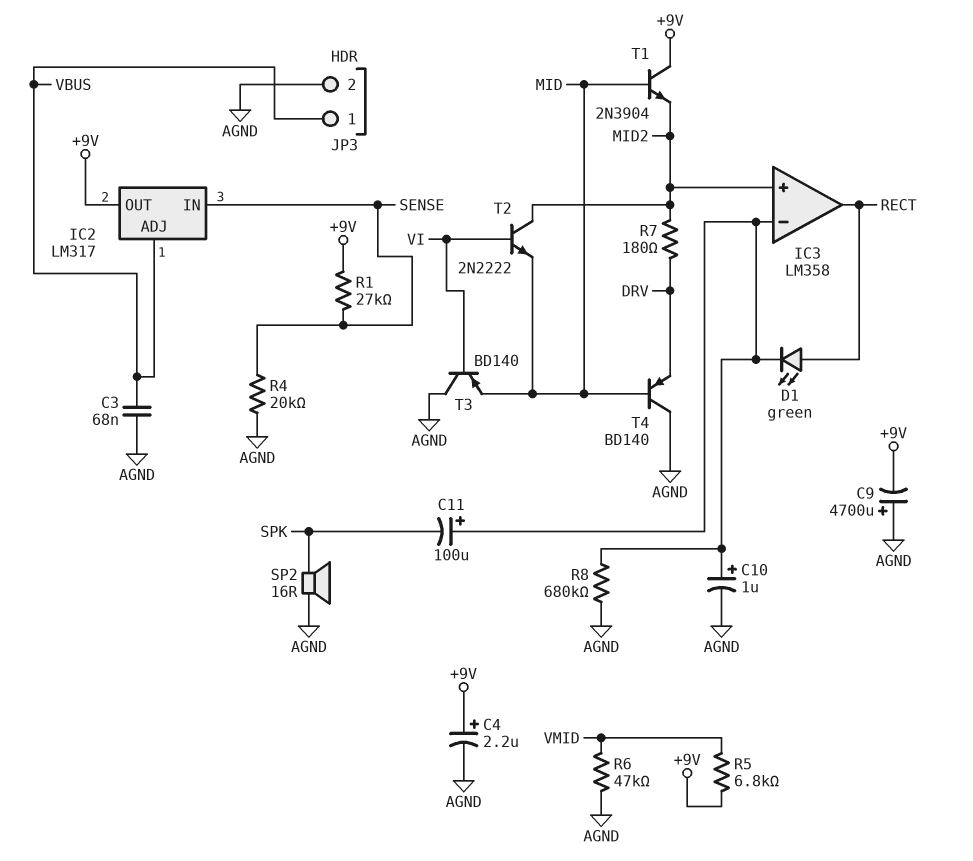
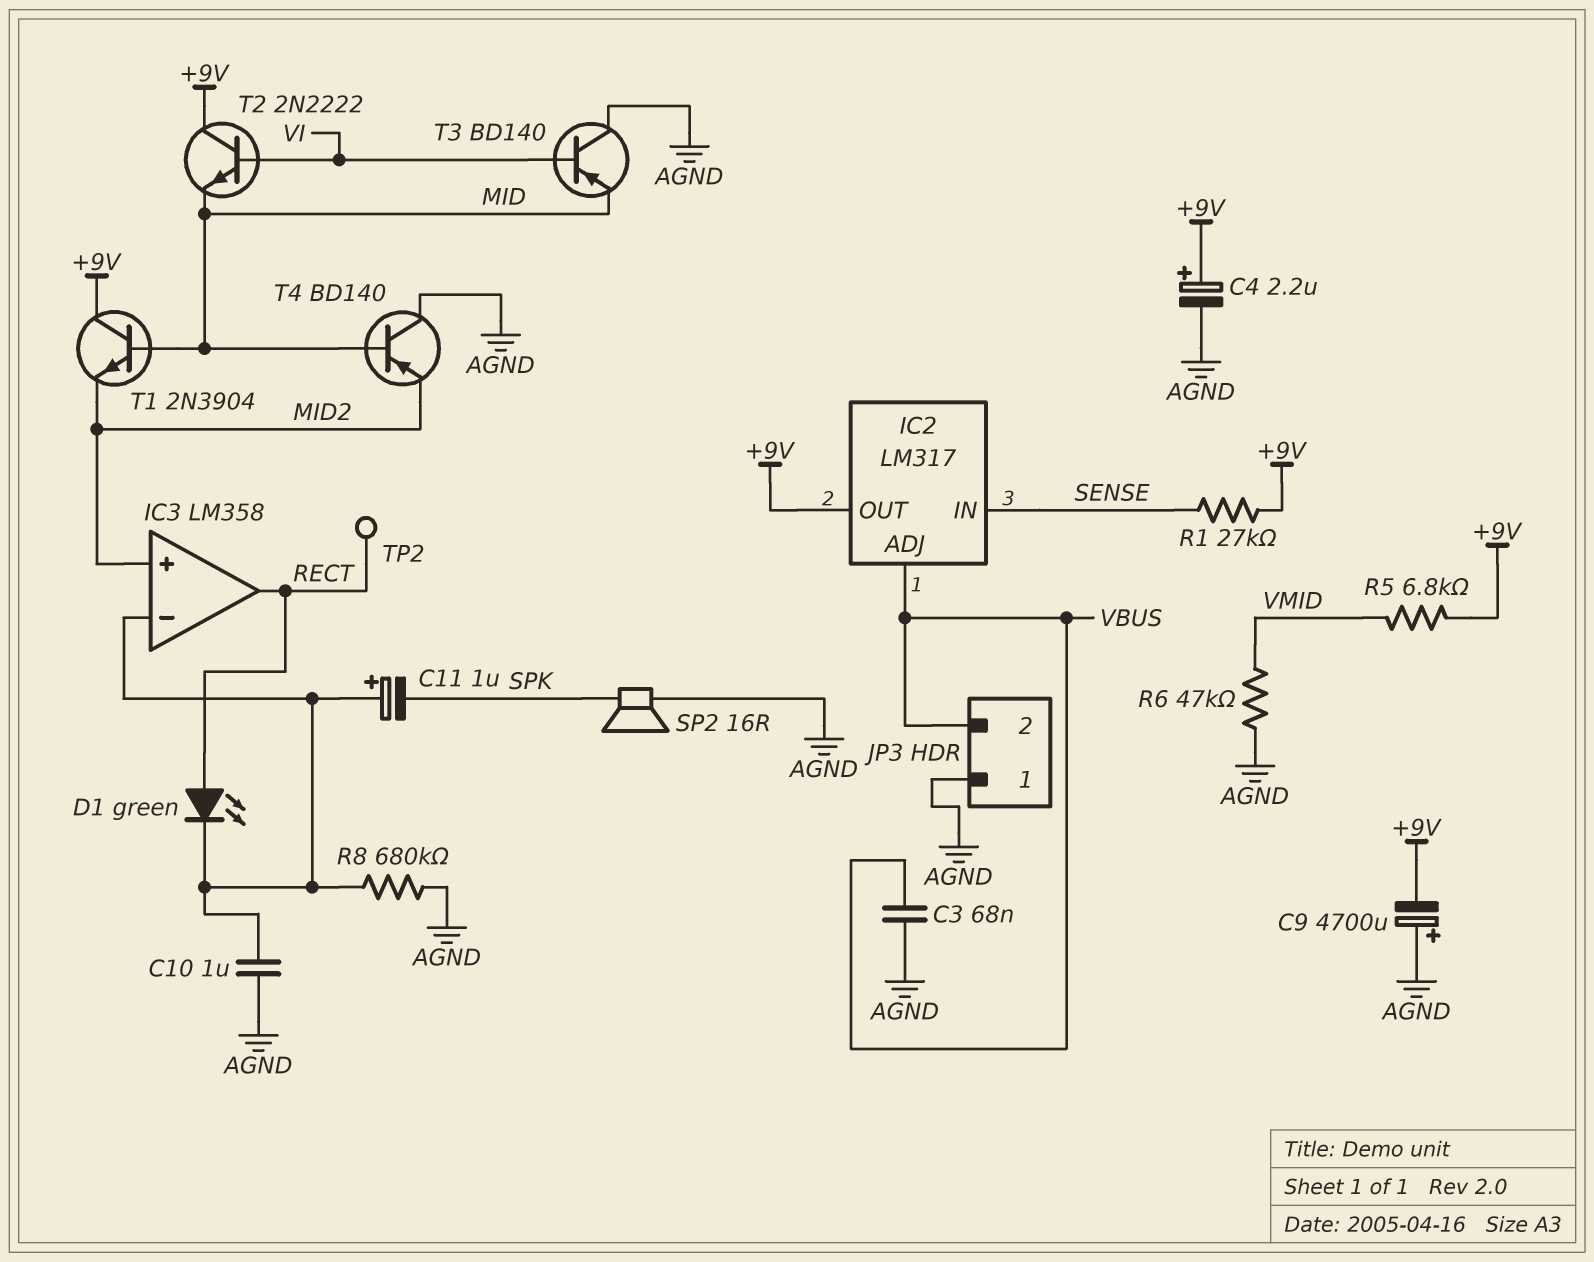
C10: 1uF (plus IC3/in-, minus AGND) -> 1uF (AGND, IC3/in-)
C11: 100uF (plus IC3/in-, minus SPK) -> 1uF (plus IC3/in-, minus SPK)
JP3 pin 1: VBUS -> AGND
JP3 pin 2: AGND -> VBUS
R4: 20k (AGND, SENSE) -> none
R7: 180 (DRV, MID2) -> none
T2: NPN 2N2222 (B VI, C MID2, E MID) -> NPN 2N2222 (B VI, C +9V, E MID)
T4: PNP BD140 (B MID, C AGND, E DRV) -> PNP BD140 (B MID, C AGND, E MID2)
TP2: none -> test point (RECT)

